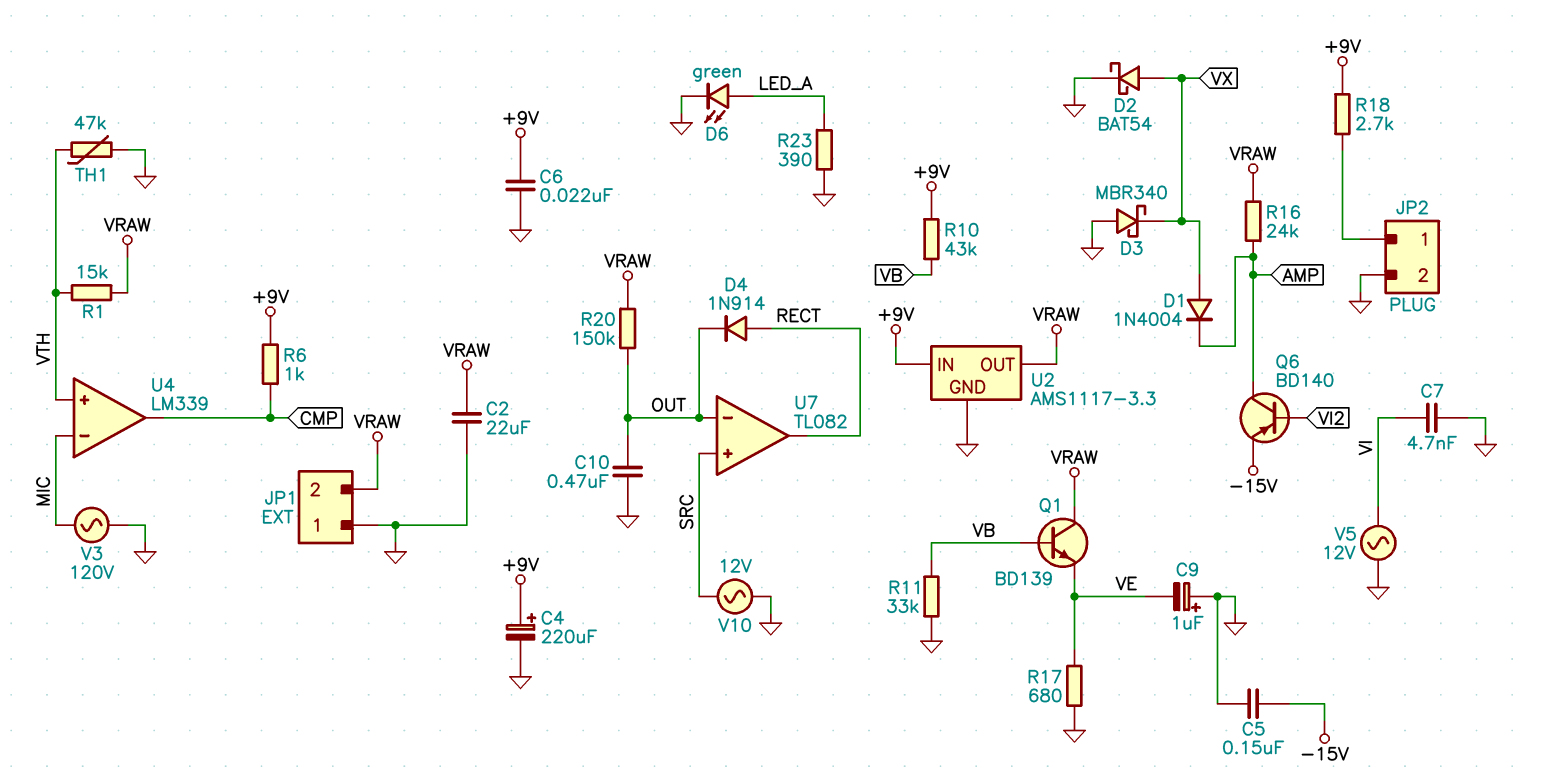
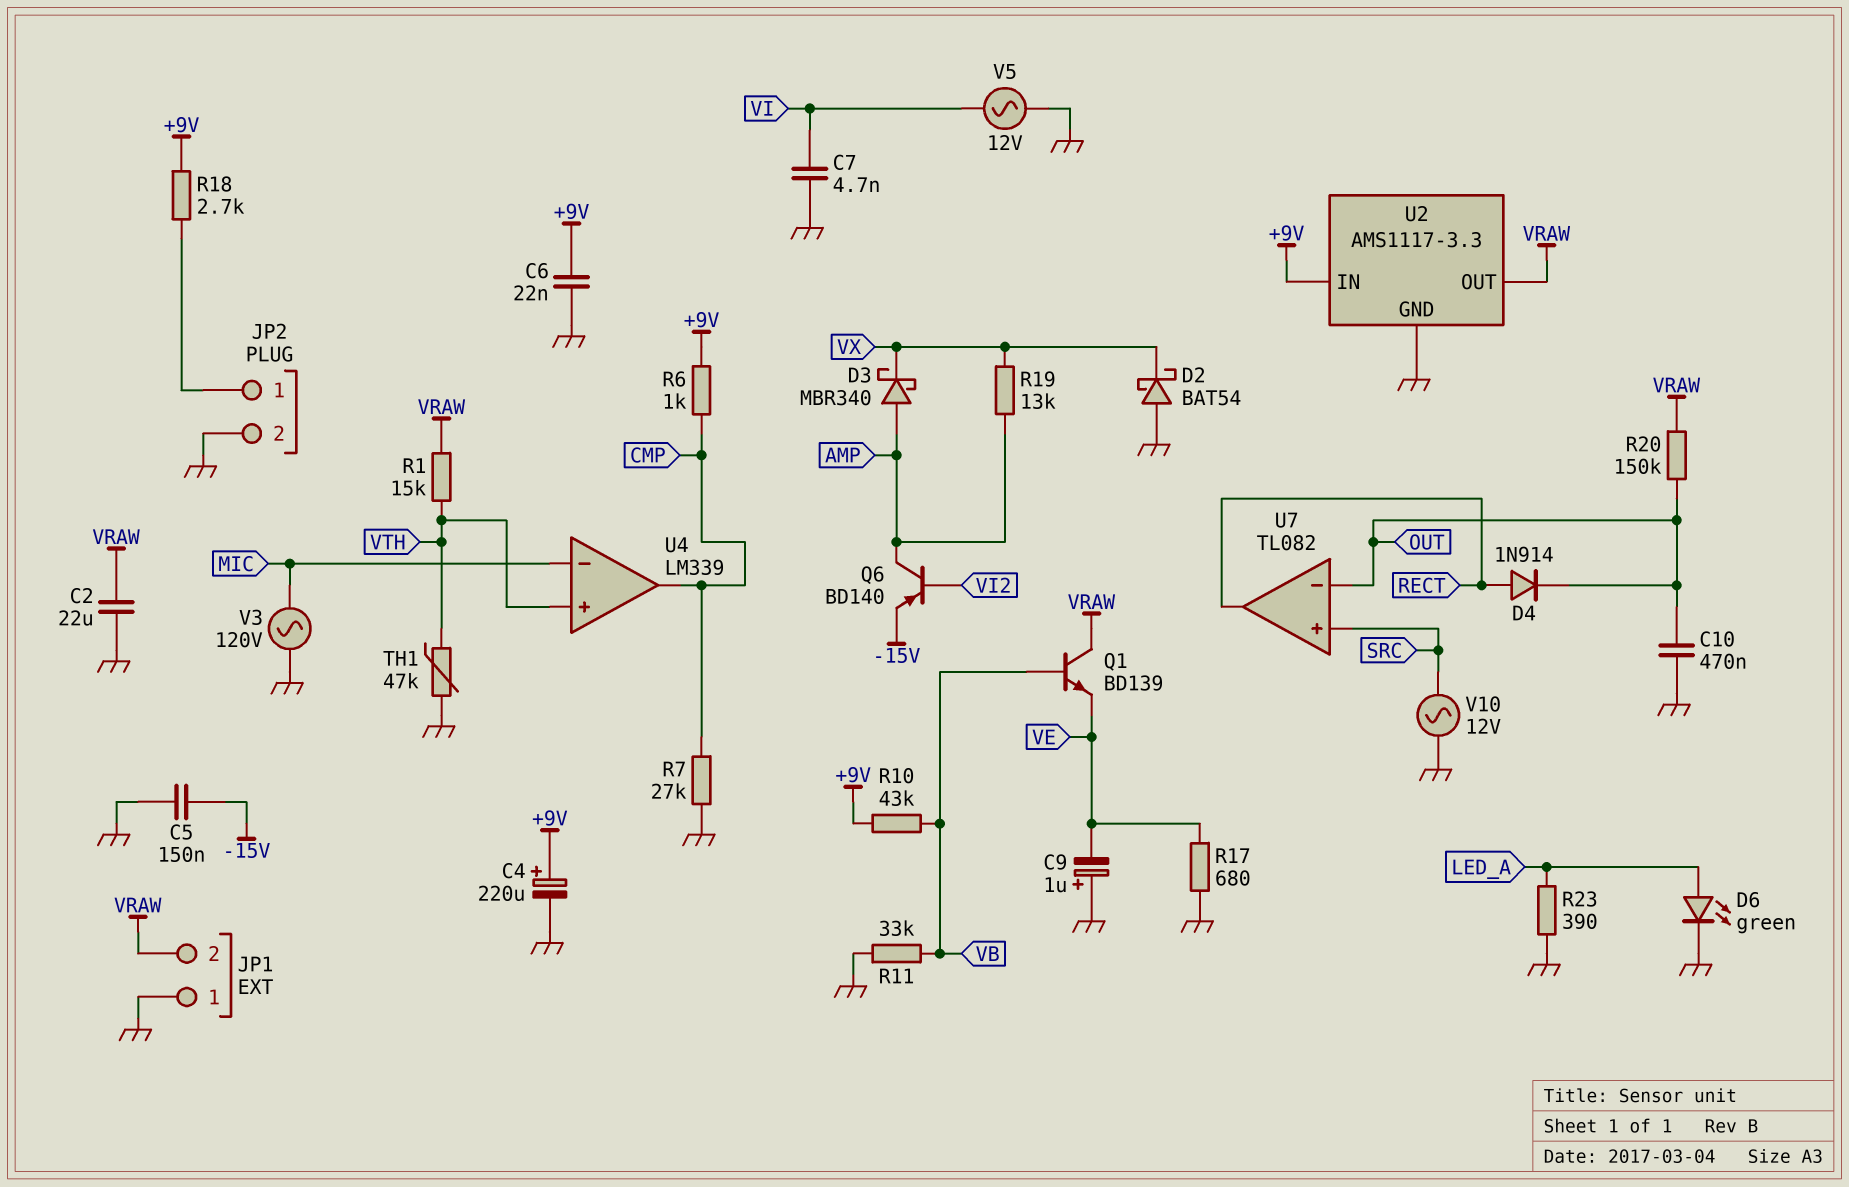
D1: diode 1N4004 (A VX, K AMP) -> none
D2: schottky BAT54 (A VX, K GND) -> schottky BAT54 (A GND, K VX)
D3: schottky MBR340 (A GND, K VX) -> schottky MBR340 (A AMP, K VX)
R7: none -> 27k (CMP, GND)
R16: 24k (AMP, VRAW) -> none
R19: none -> 13k (AMP, VX)

